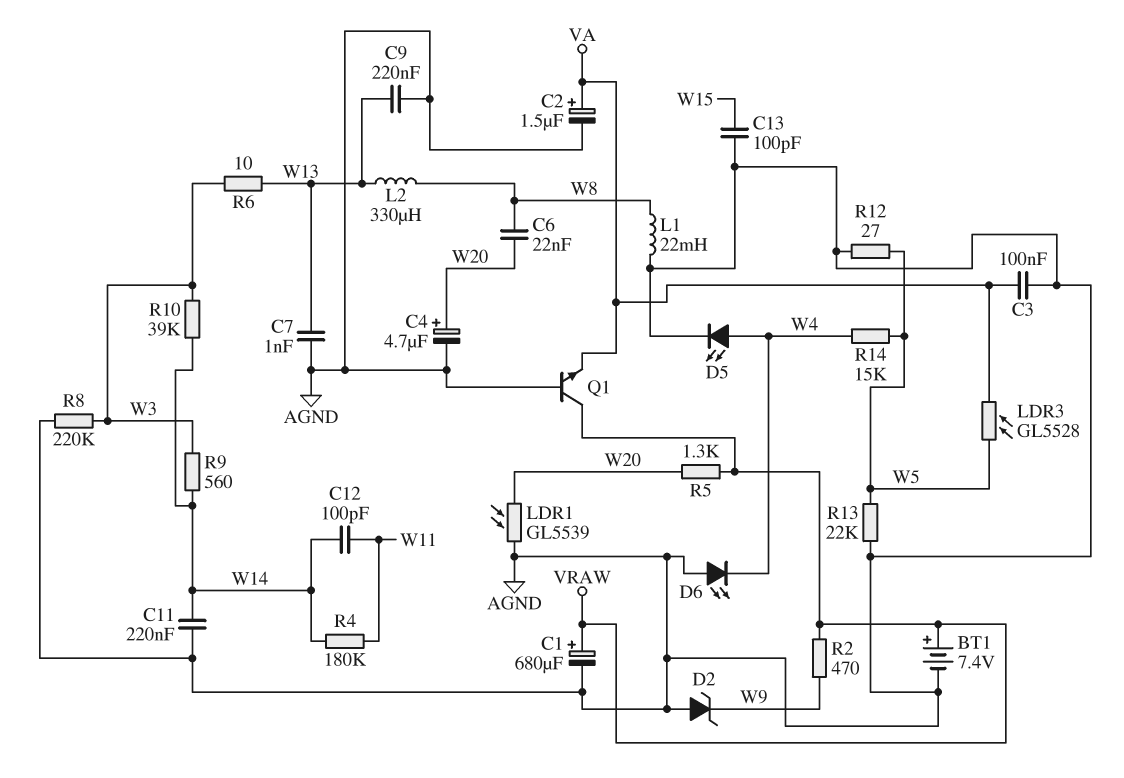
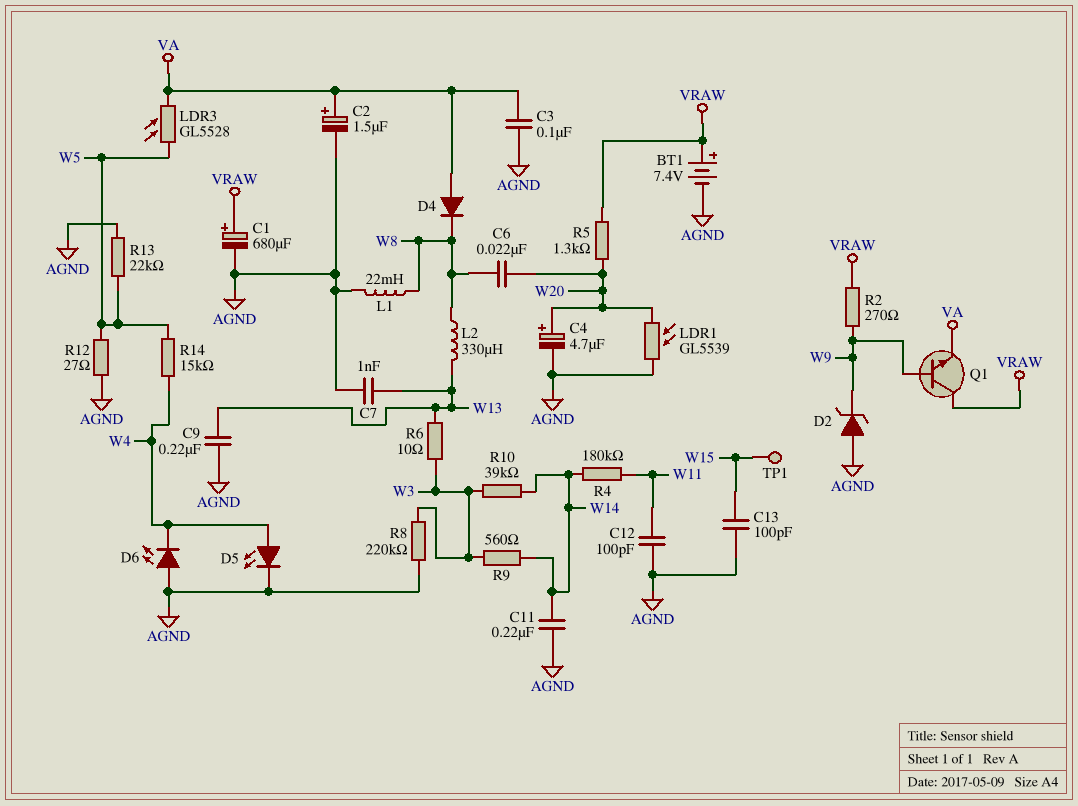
C12: 100pF (W11, W14) -> 100pF (AGND, W11)
D4: none -> diode (A VA, K W8)
Q1: NPN (B AGND, C VRAW, E VA) -> NPN (B W9, C VRAW, E VA)
R2: 470 (VRAW, W9) -> 270 (VRAW, W9)
TP1: none -> test point (W15)

